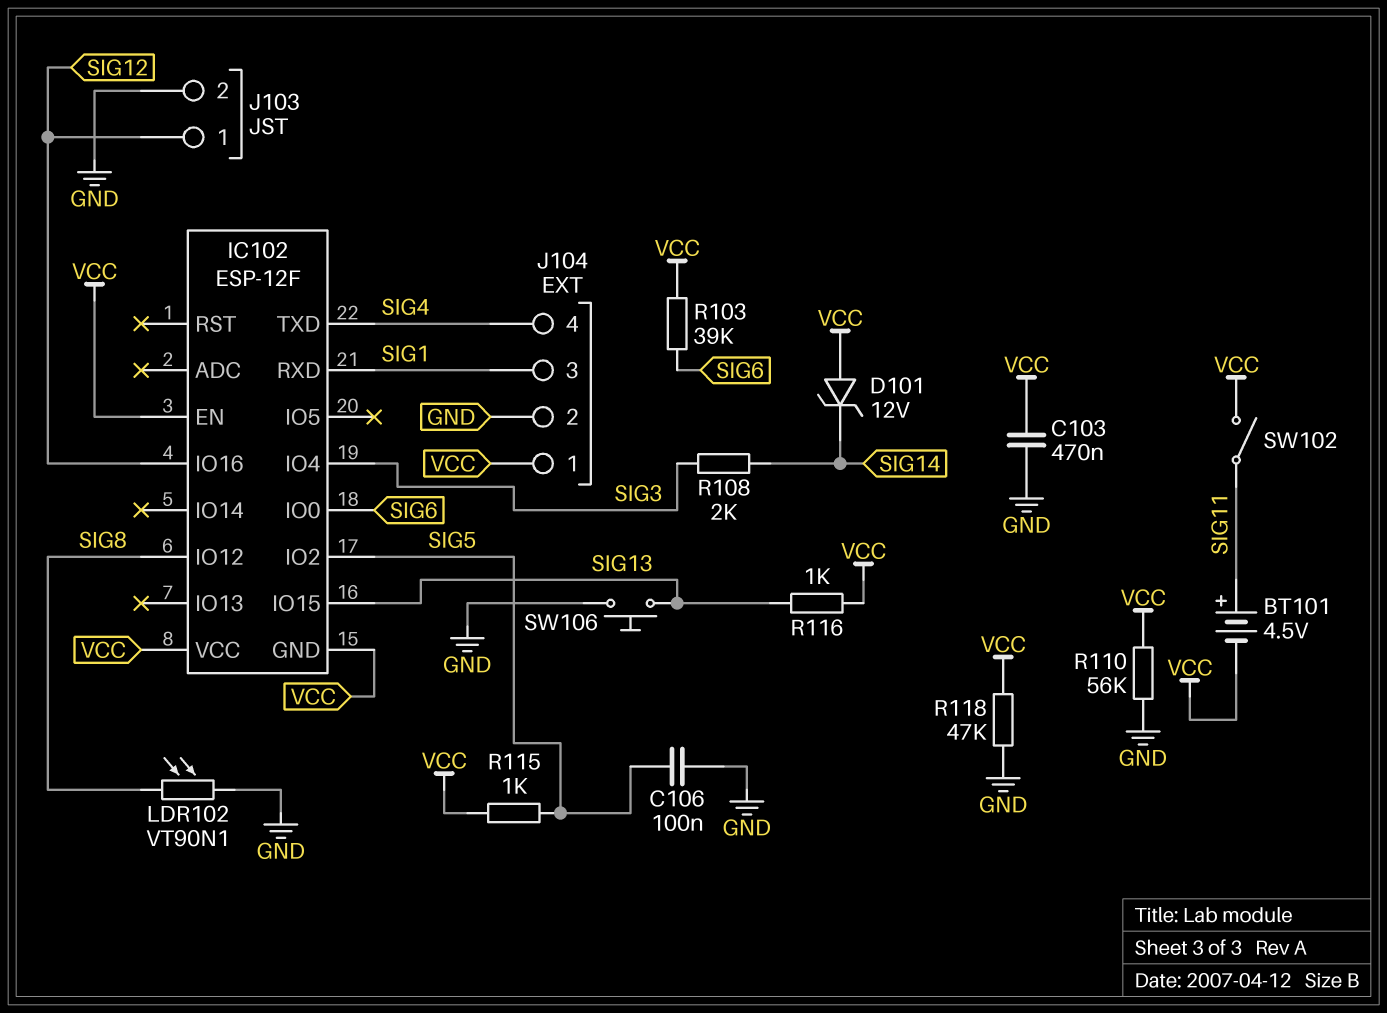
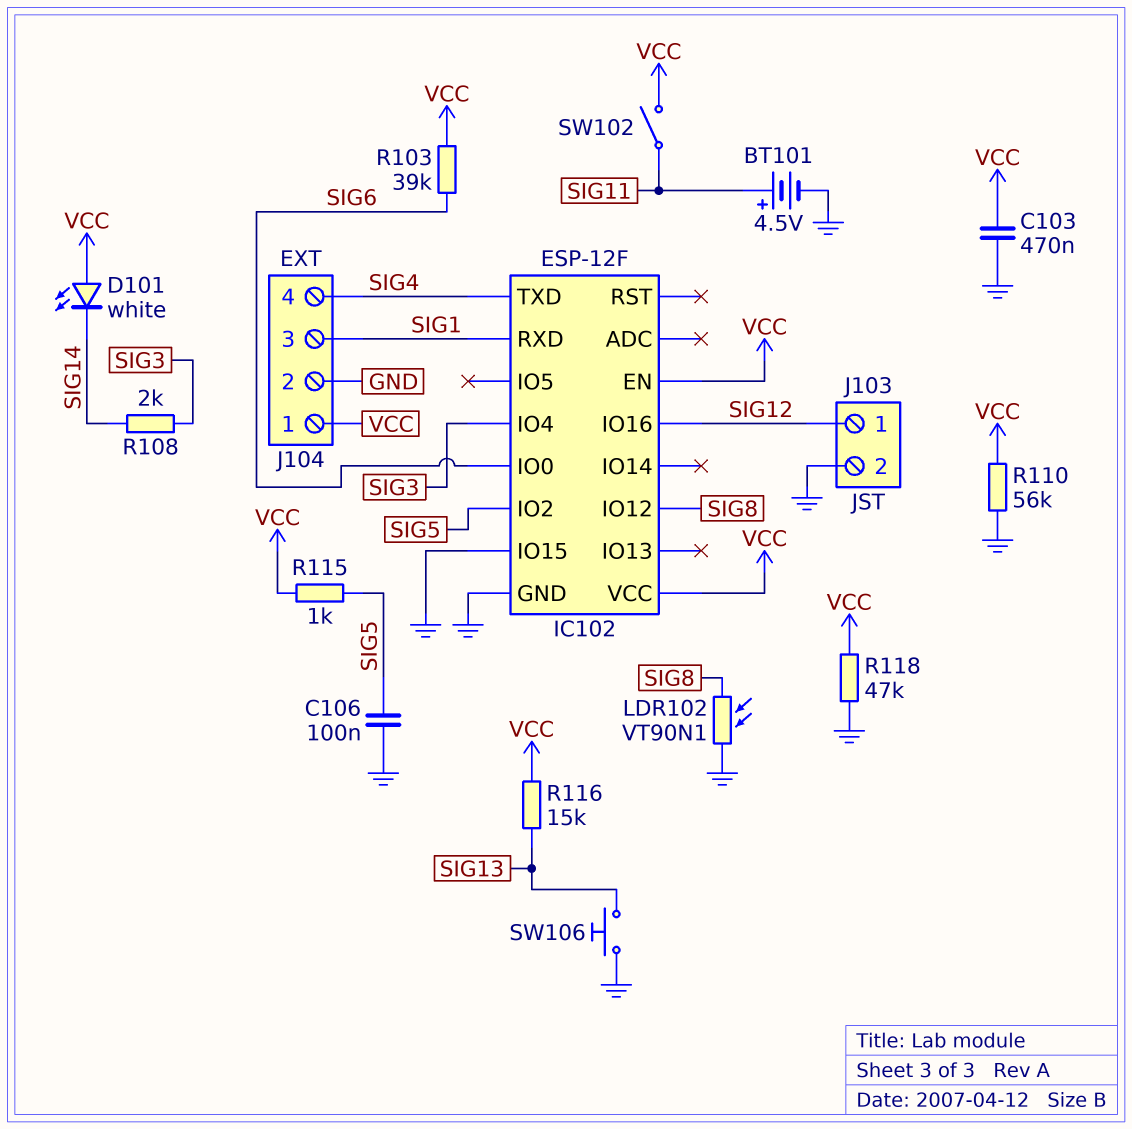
BT101: 4.5V (plus SIG11, minus VCC) -> 4.5V (plus SIG11, minus GND)
D101: zener 12V (A VCC, K SIG14) -> LED white (A VCC, K SIG14)
IC102 pin GND: VCC -> GND
IC102 pin IO15: SIG13 -> GND
R116: 1k (SIG13, VCC) -> 15k (SIG13, VCC)

